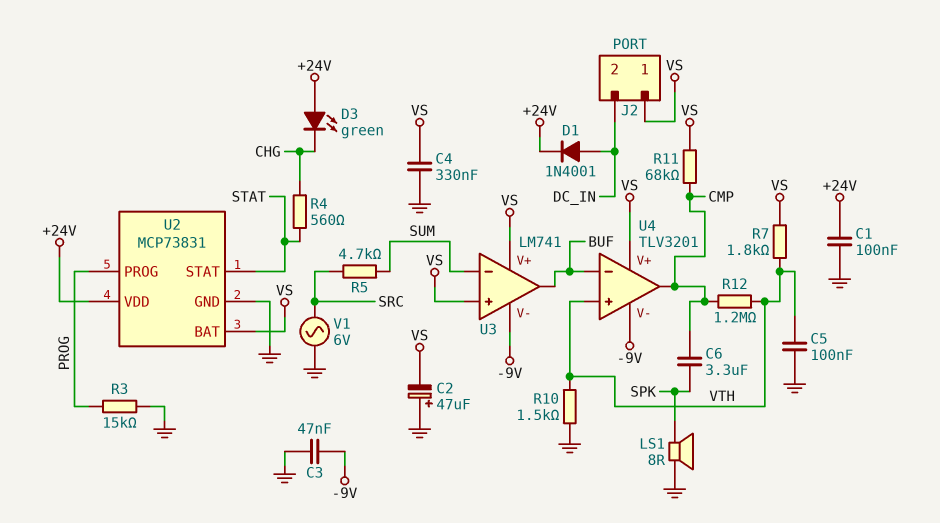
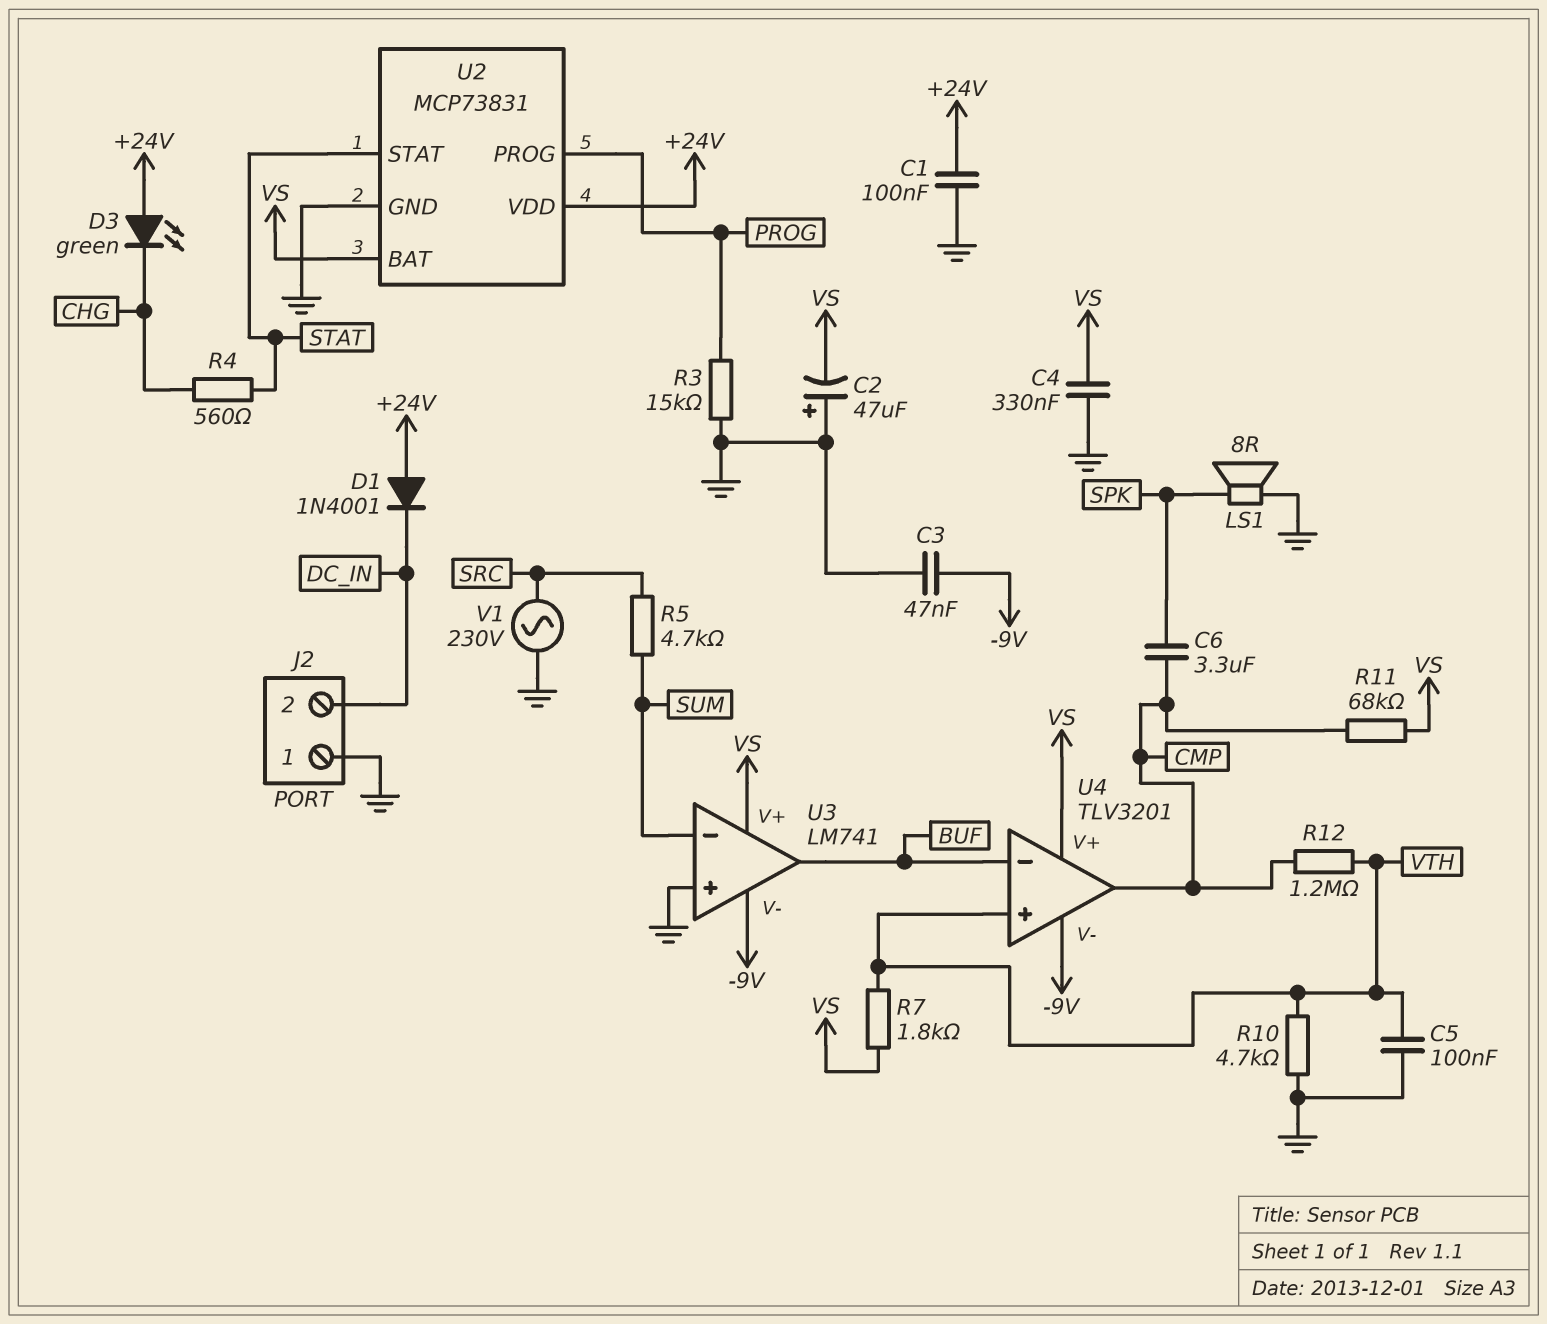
D1: diode 1N4001 (A DC_IN, K +24V) -> diode 1N4001 (A +24V, K DC_IN)
J2 pin 1: VS -> GND
R10: 1.5k (GND, VTH) -> 4.7k (GND, VTH)
U3 pin in+: VS -> GND
V1: AC 6V (GND, SRC) -> AC 230V (GND, SRC)

